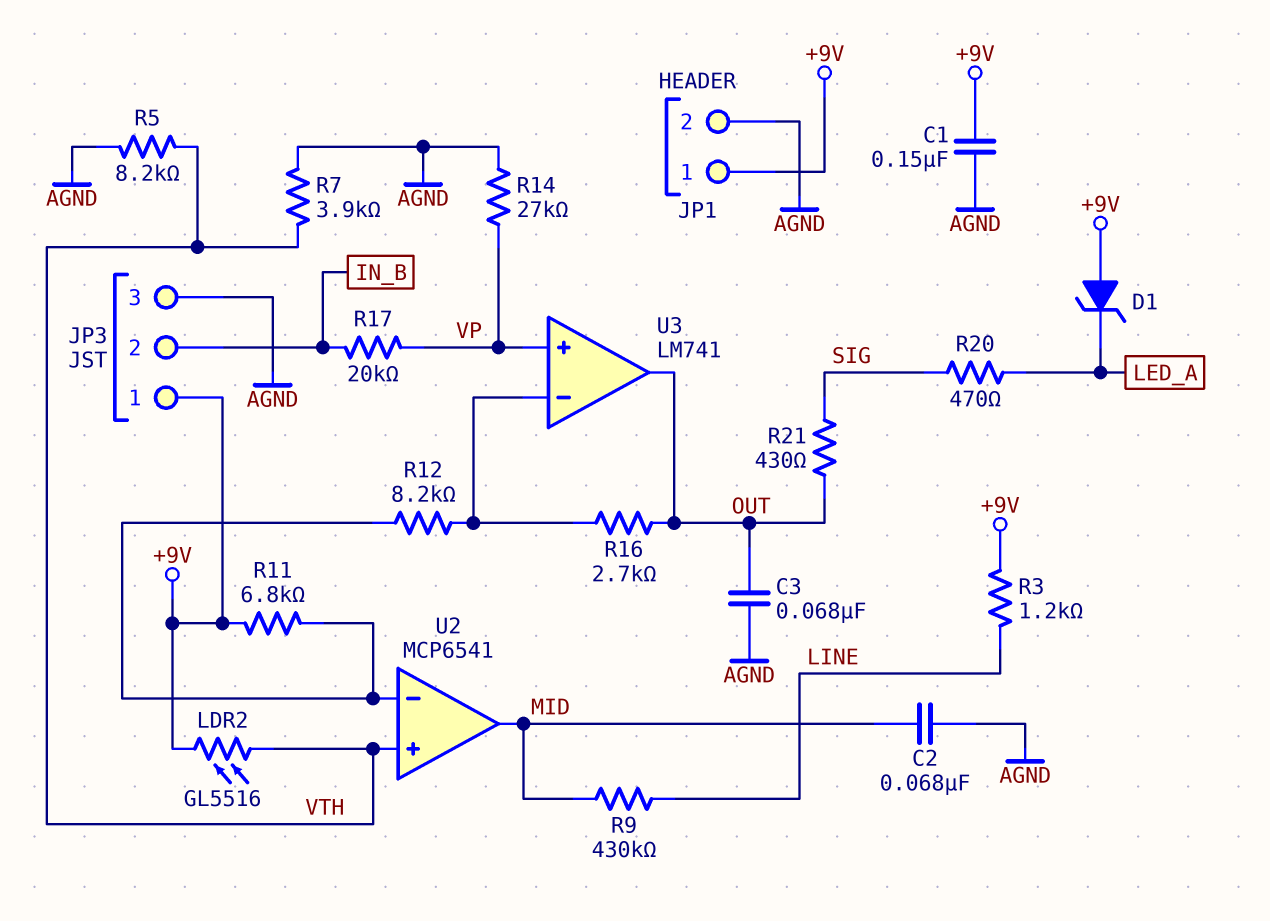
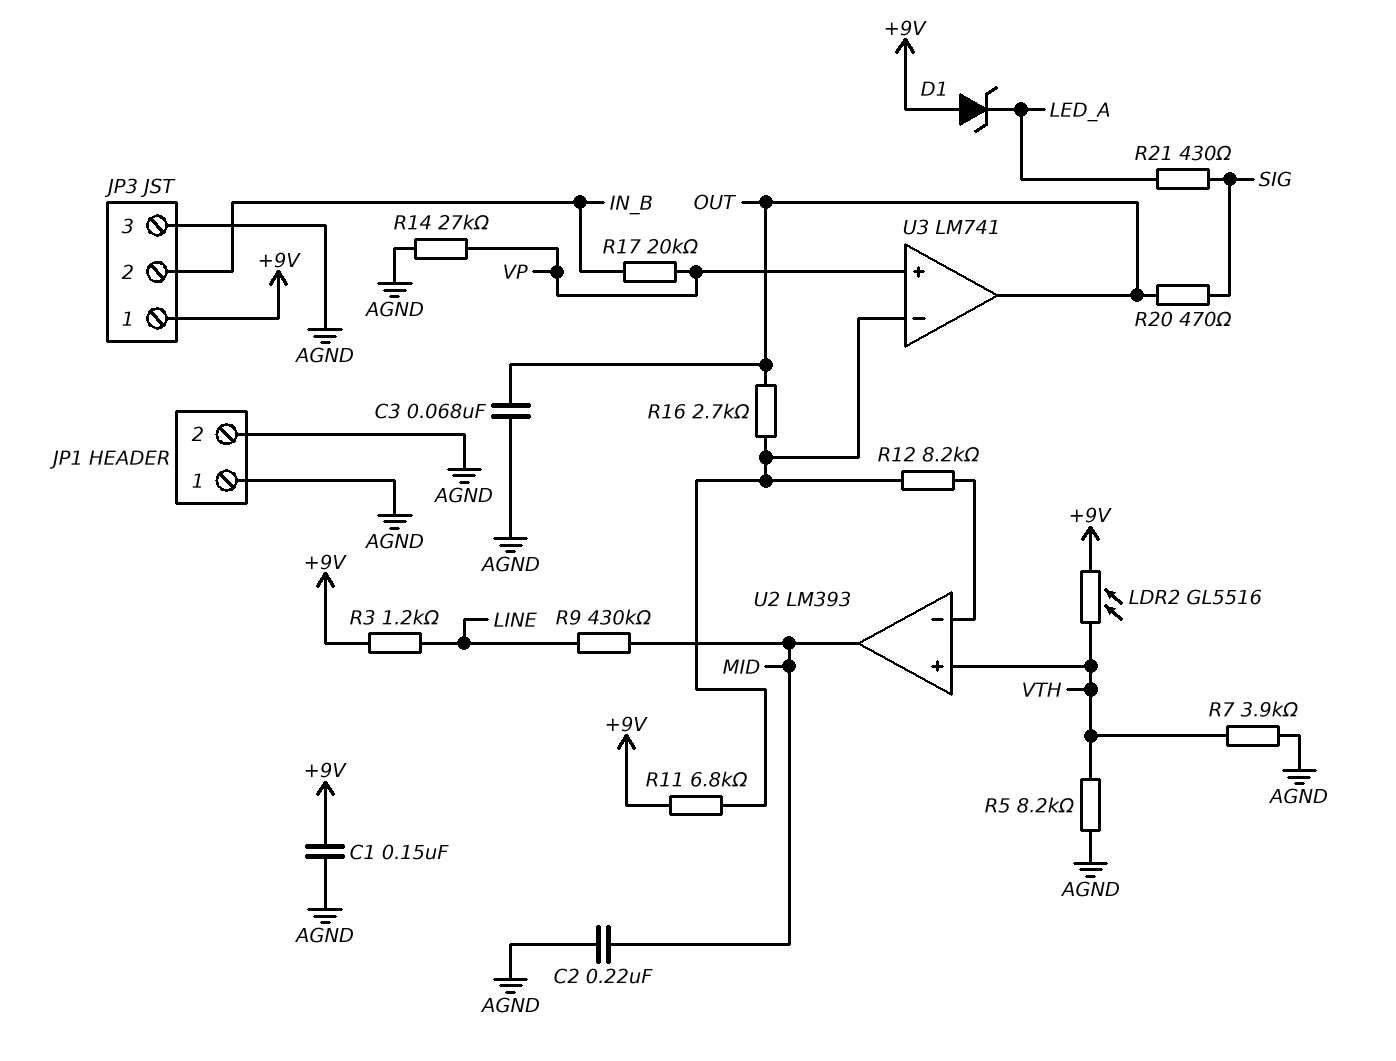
C2: 68nF (AGND, MID) -> 220nF (AGND, MID)
JP1 pin 1: +9V -> AGND
R11: 6.8k (+9V, U2/in-) -> 6.8k (+9V, U3/in-)
R20: 470 (LED_A, SIG) -> 470 (OUT, SIG)
R21: 430 (OUT, SIG) -> 430 (LED_A, SIG)
U2: MCP6541 -> LM393

